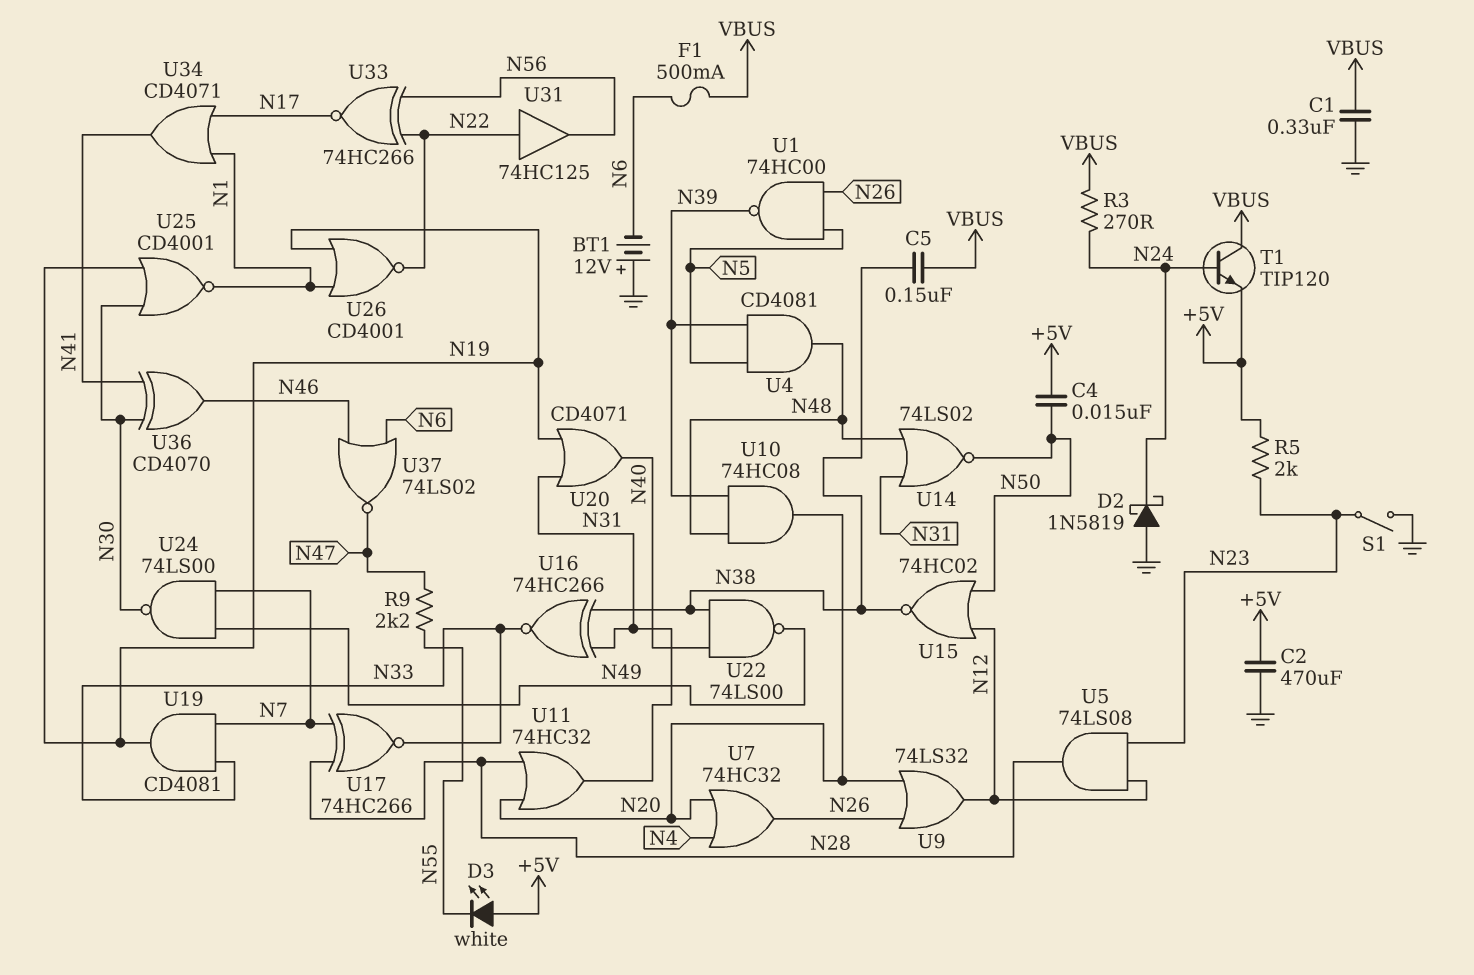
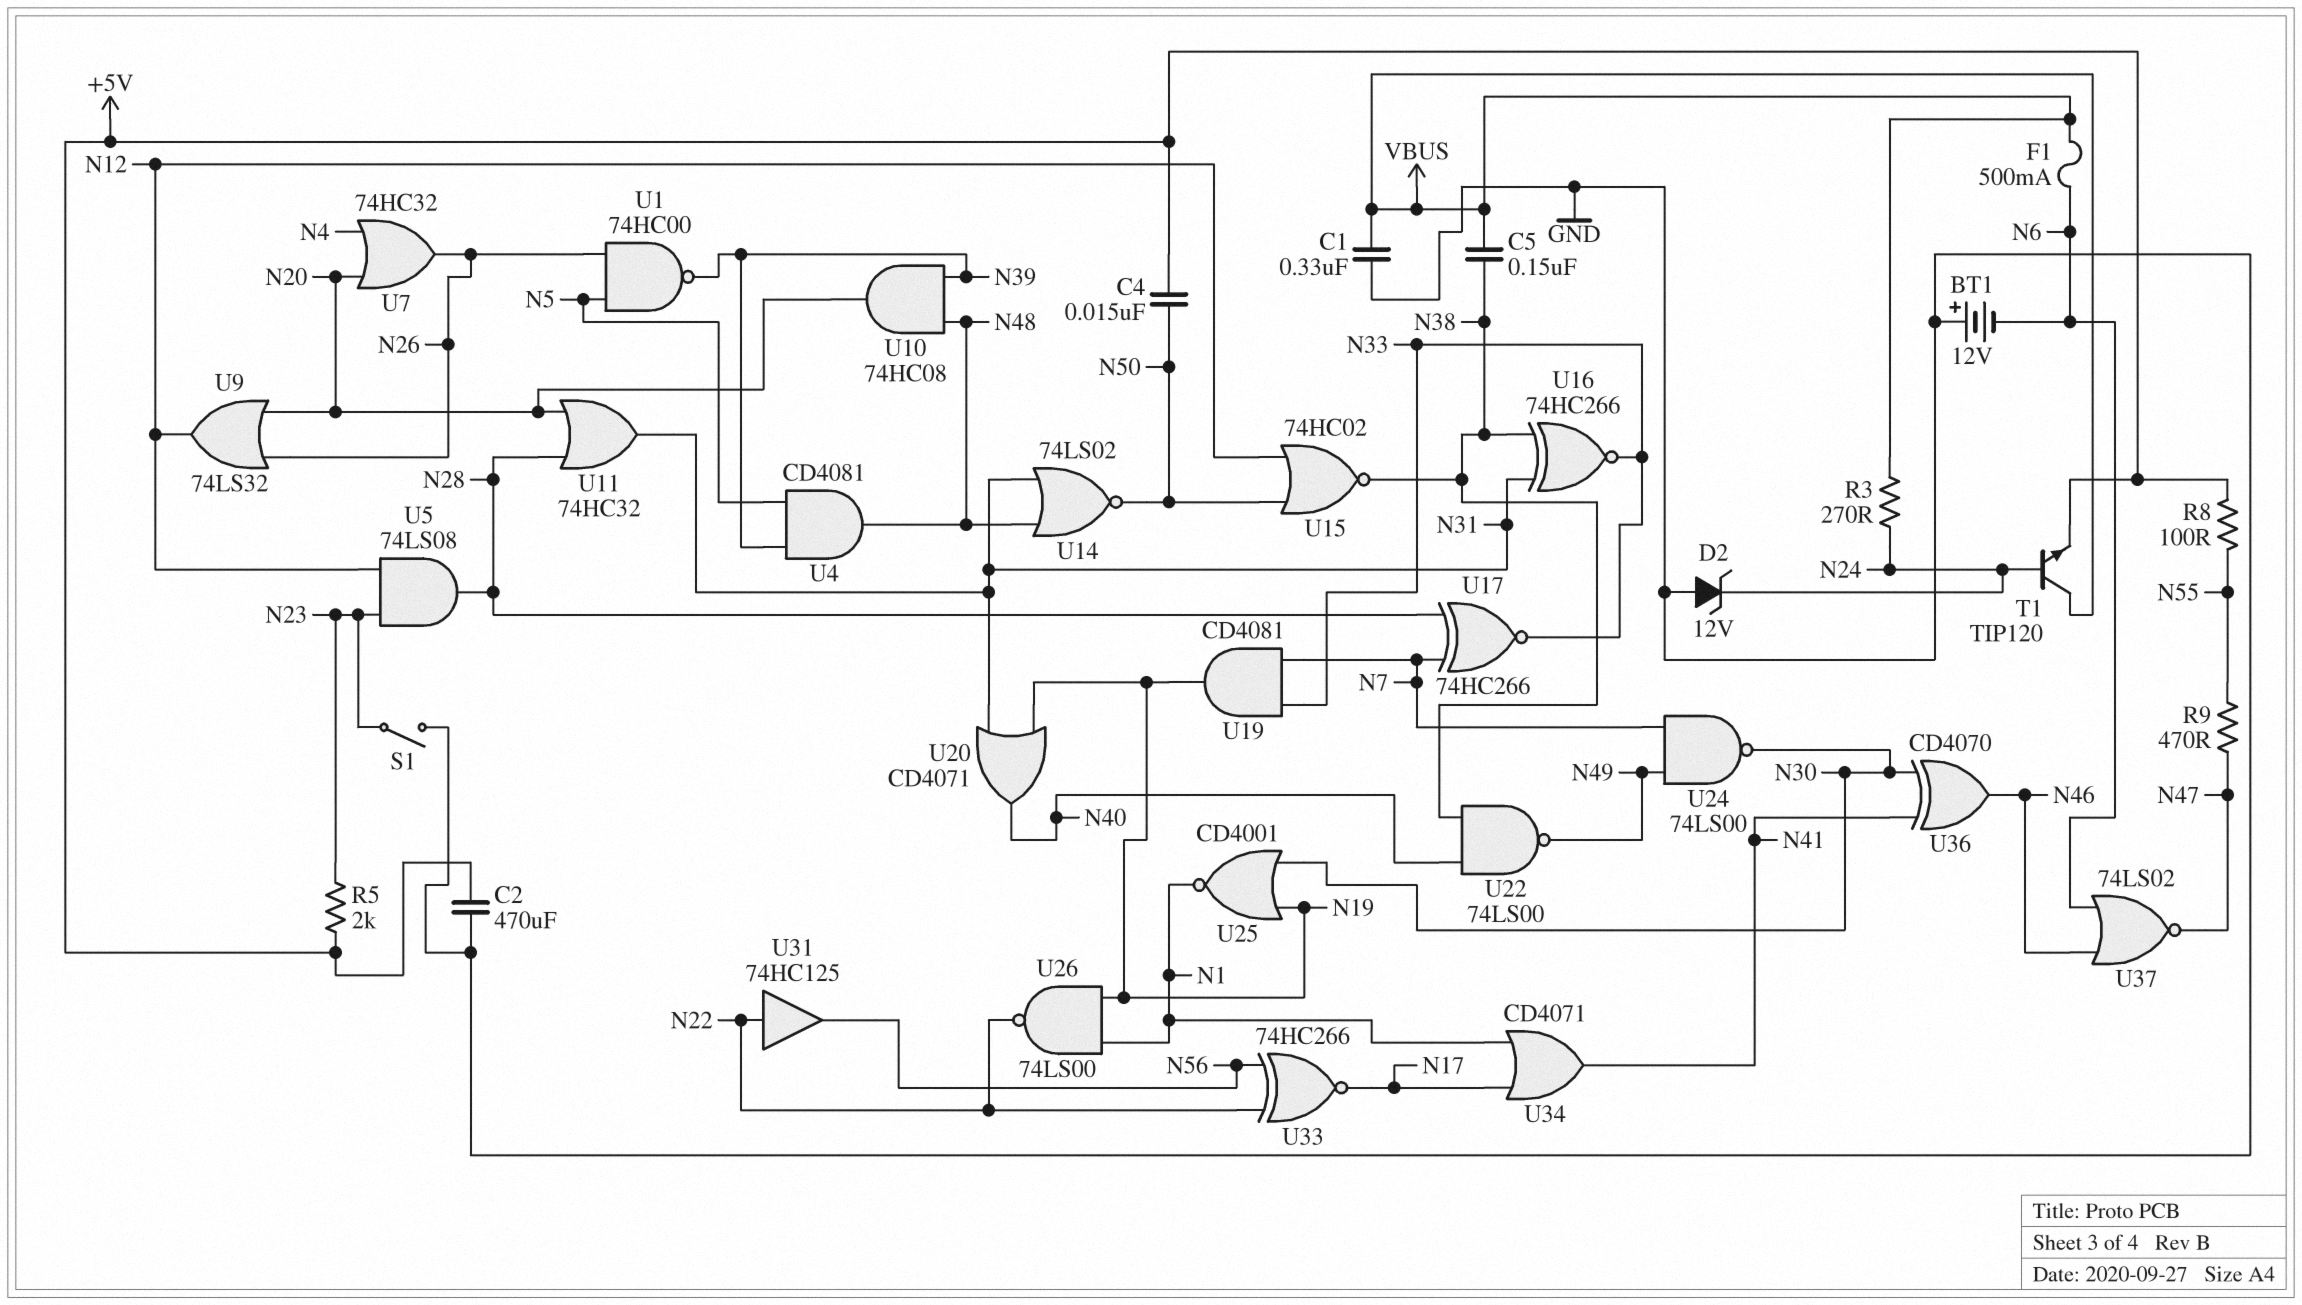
D2: schottky 1N5819 (A GND, K N24) -> zener 12V (A GND, K N24)
D3: LED white (A +5V, K N55) -> none
R8: none -> 100 (+5V, N55)
R9: 2.2k (N47, N55) -> 470 (N47, N55)
U26: NOR CD4001 (in N1, in N19, out N22) -> NAND 74LS00 (in N1, in N19, out N22)

